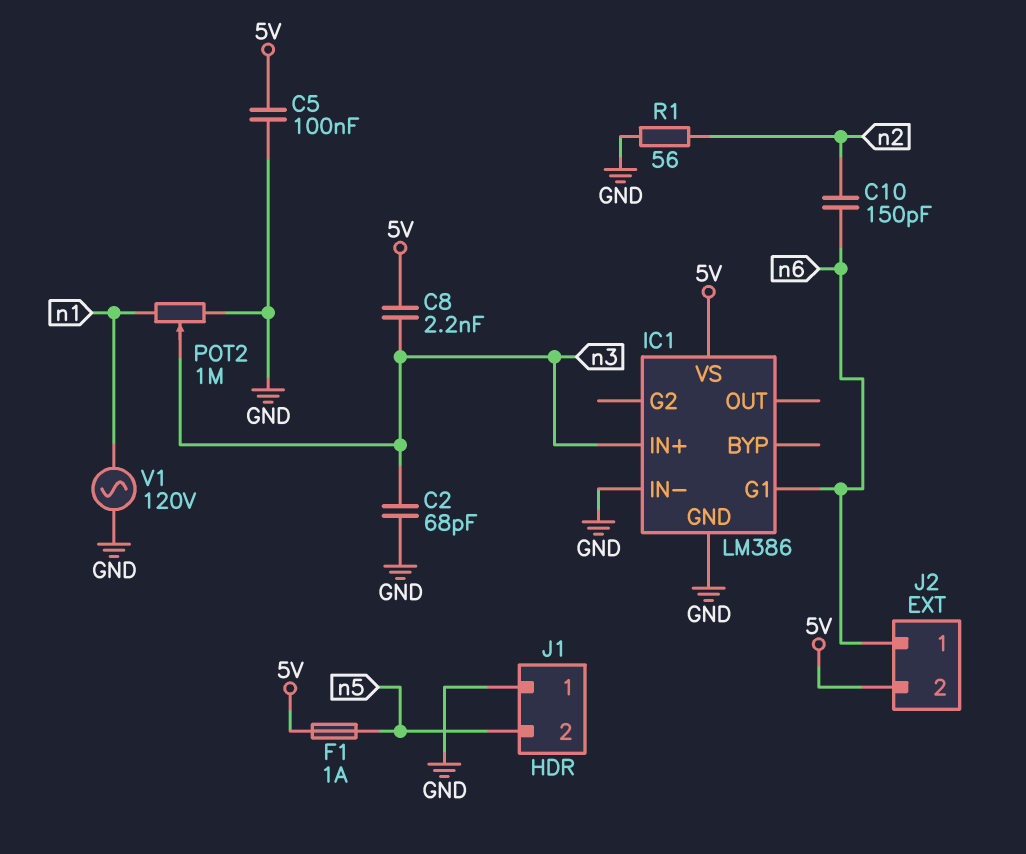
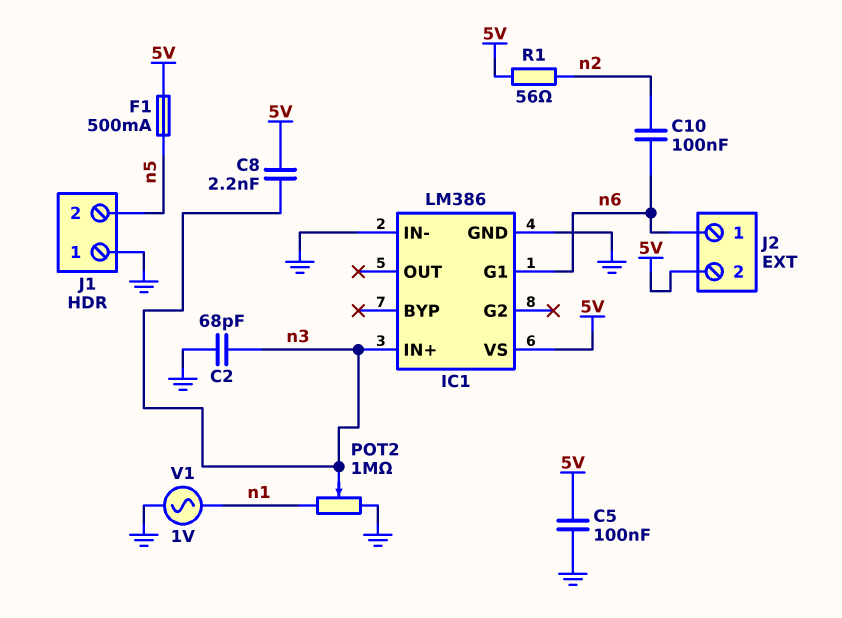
C10: 150pF (n2, n6) -> 100nF (n2, n6)
F1: 1A (5V, n5) -> 500mA (5V, n5)
R1: 56 (GND, n2) -> 56 (5V, n2)
V1: AC 120V (GND, n1) -> AC 1V (GND, n1)

